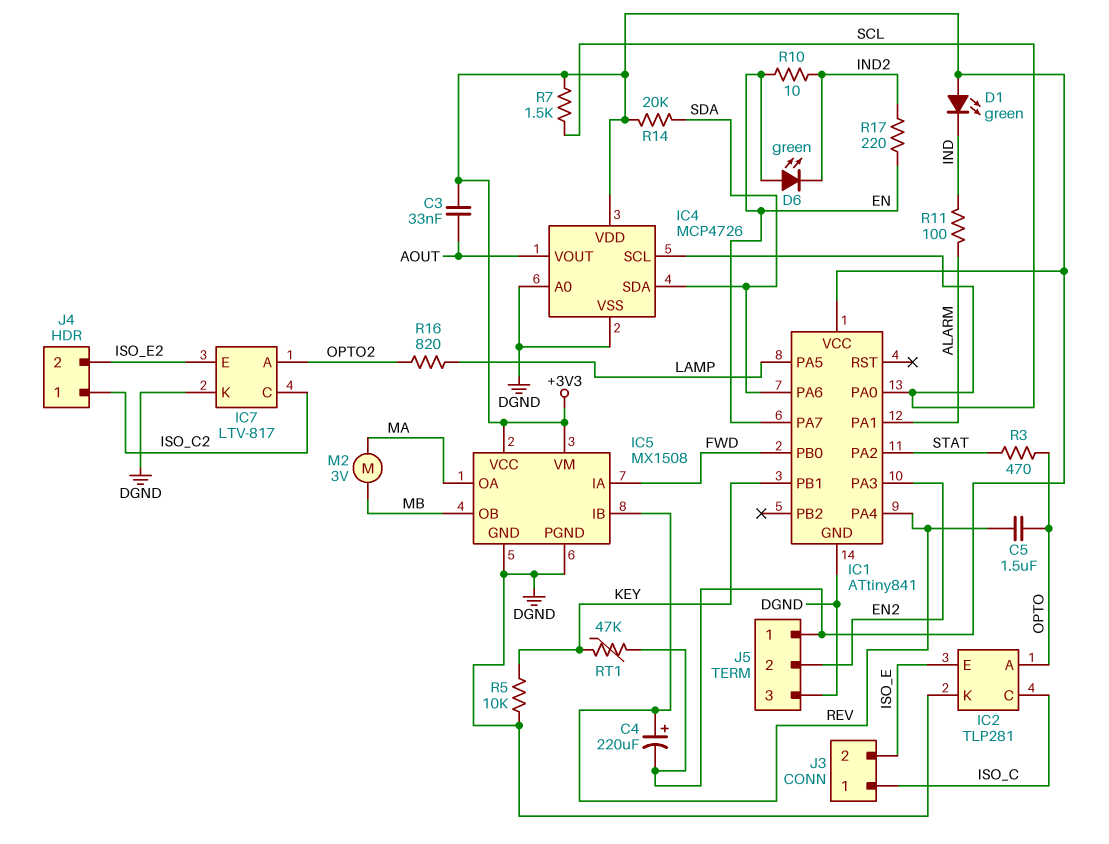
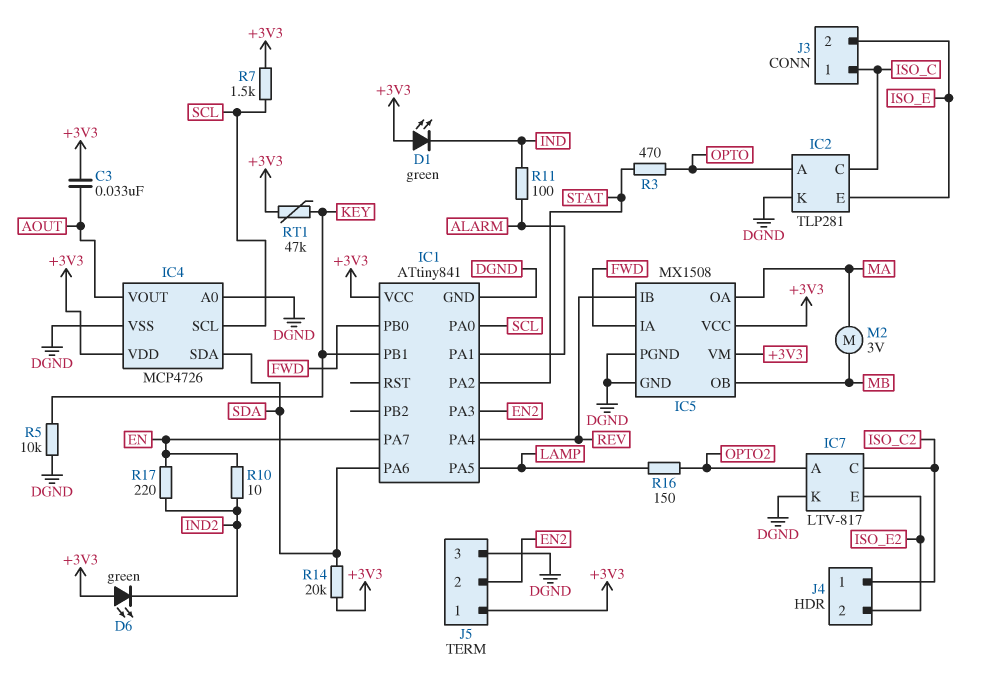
C4: 220uF (plus REV, minus +3V3) -> none
C5: 1.5uF (OPTO, REV) -> none
D6: LED green (A EN, K IND2) -> LED green (A +3V3, K IND2)
R16: 820 (LAMP, OPTO2) -> 150 (LAMP, OPTO2)

